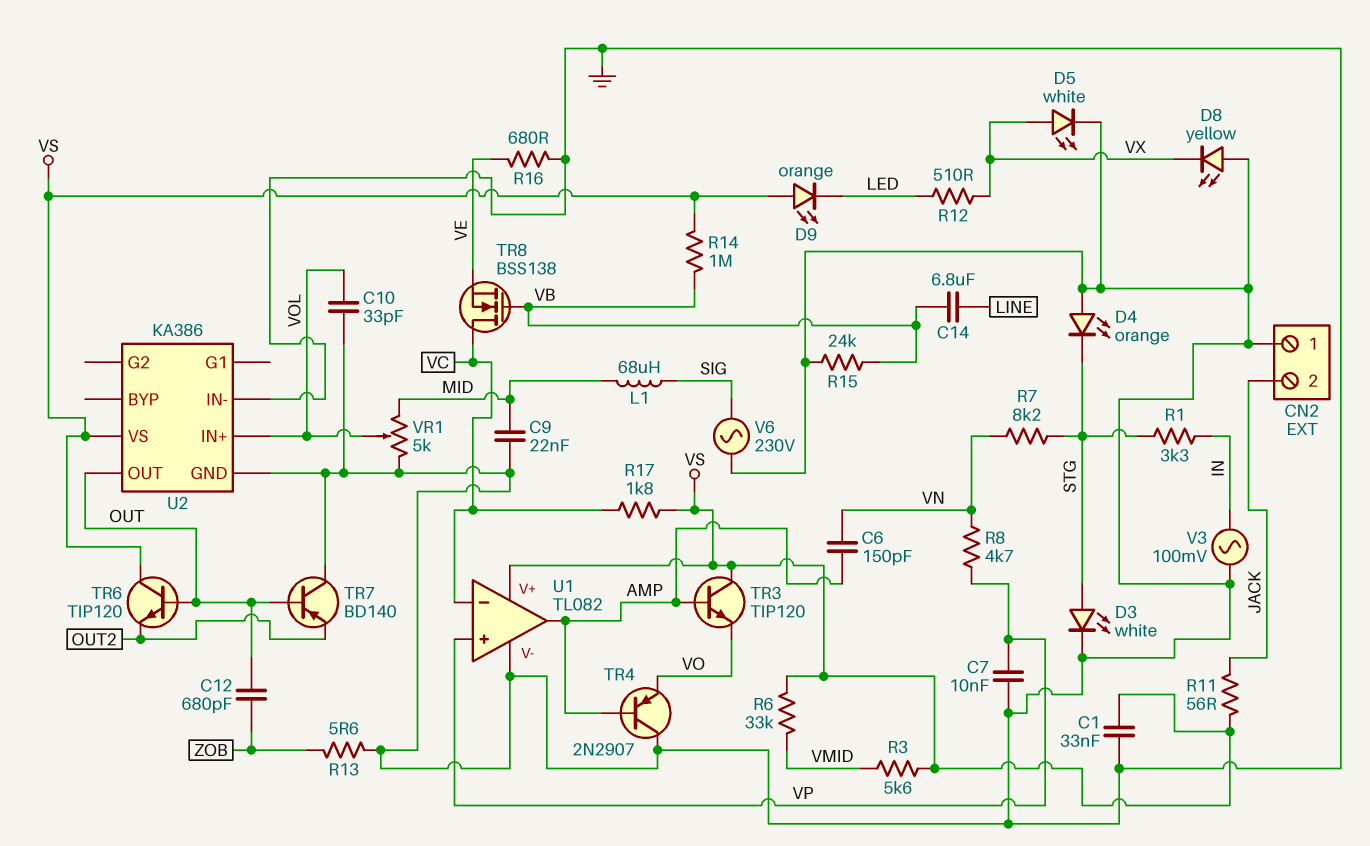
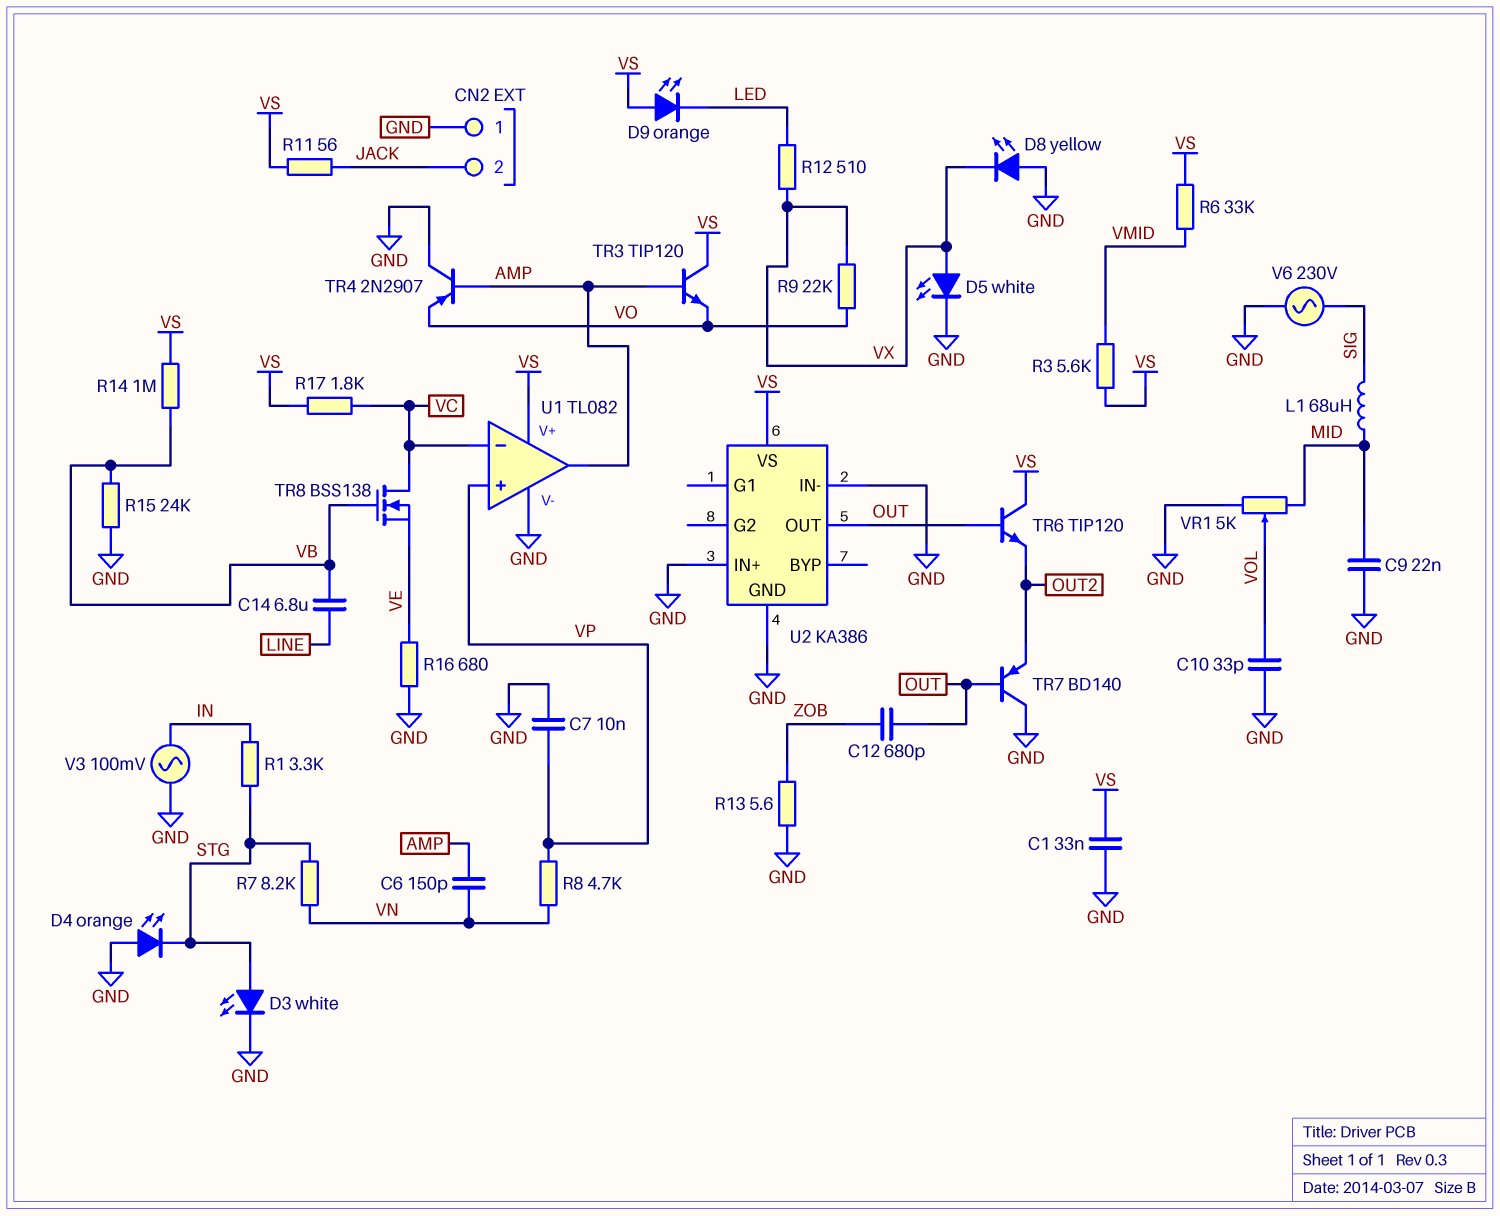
R9: none -> 22k (VO, VX)
U2 pin IN+: VOL -> GND

